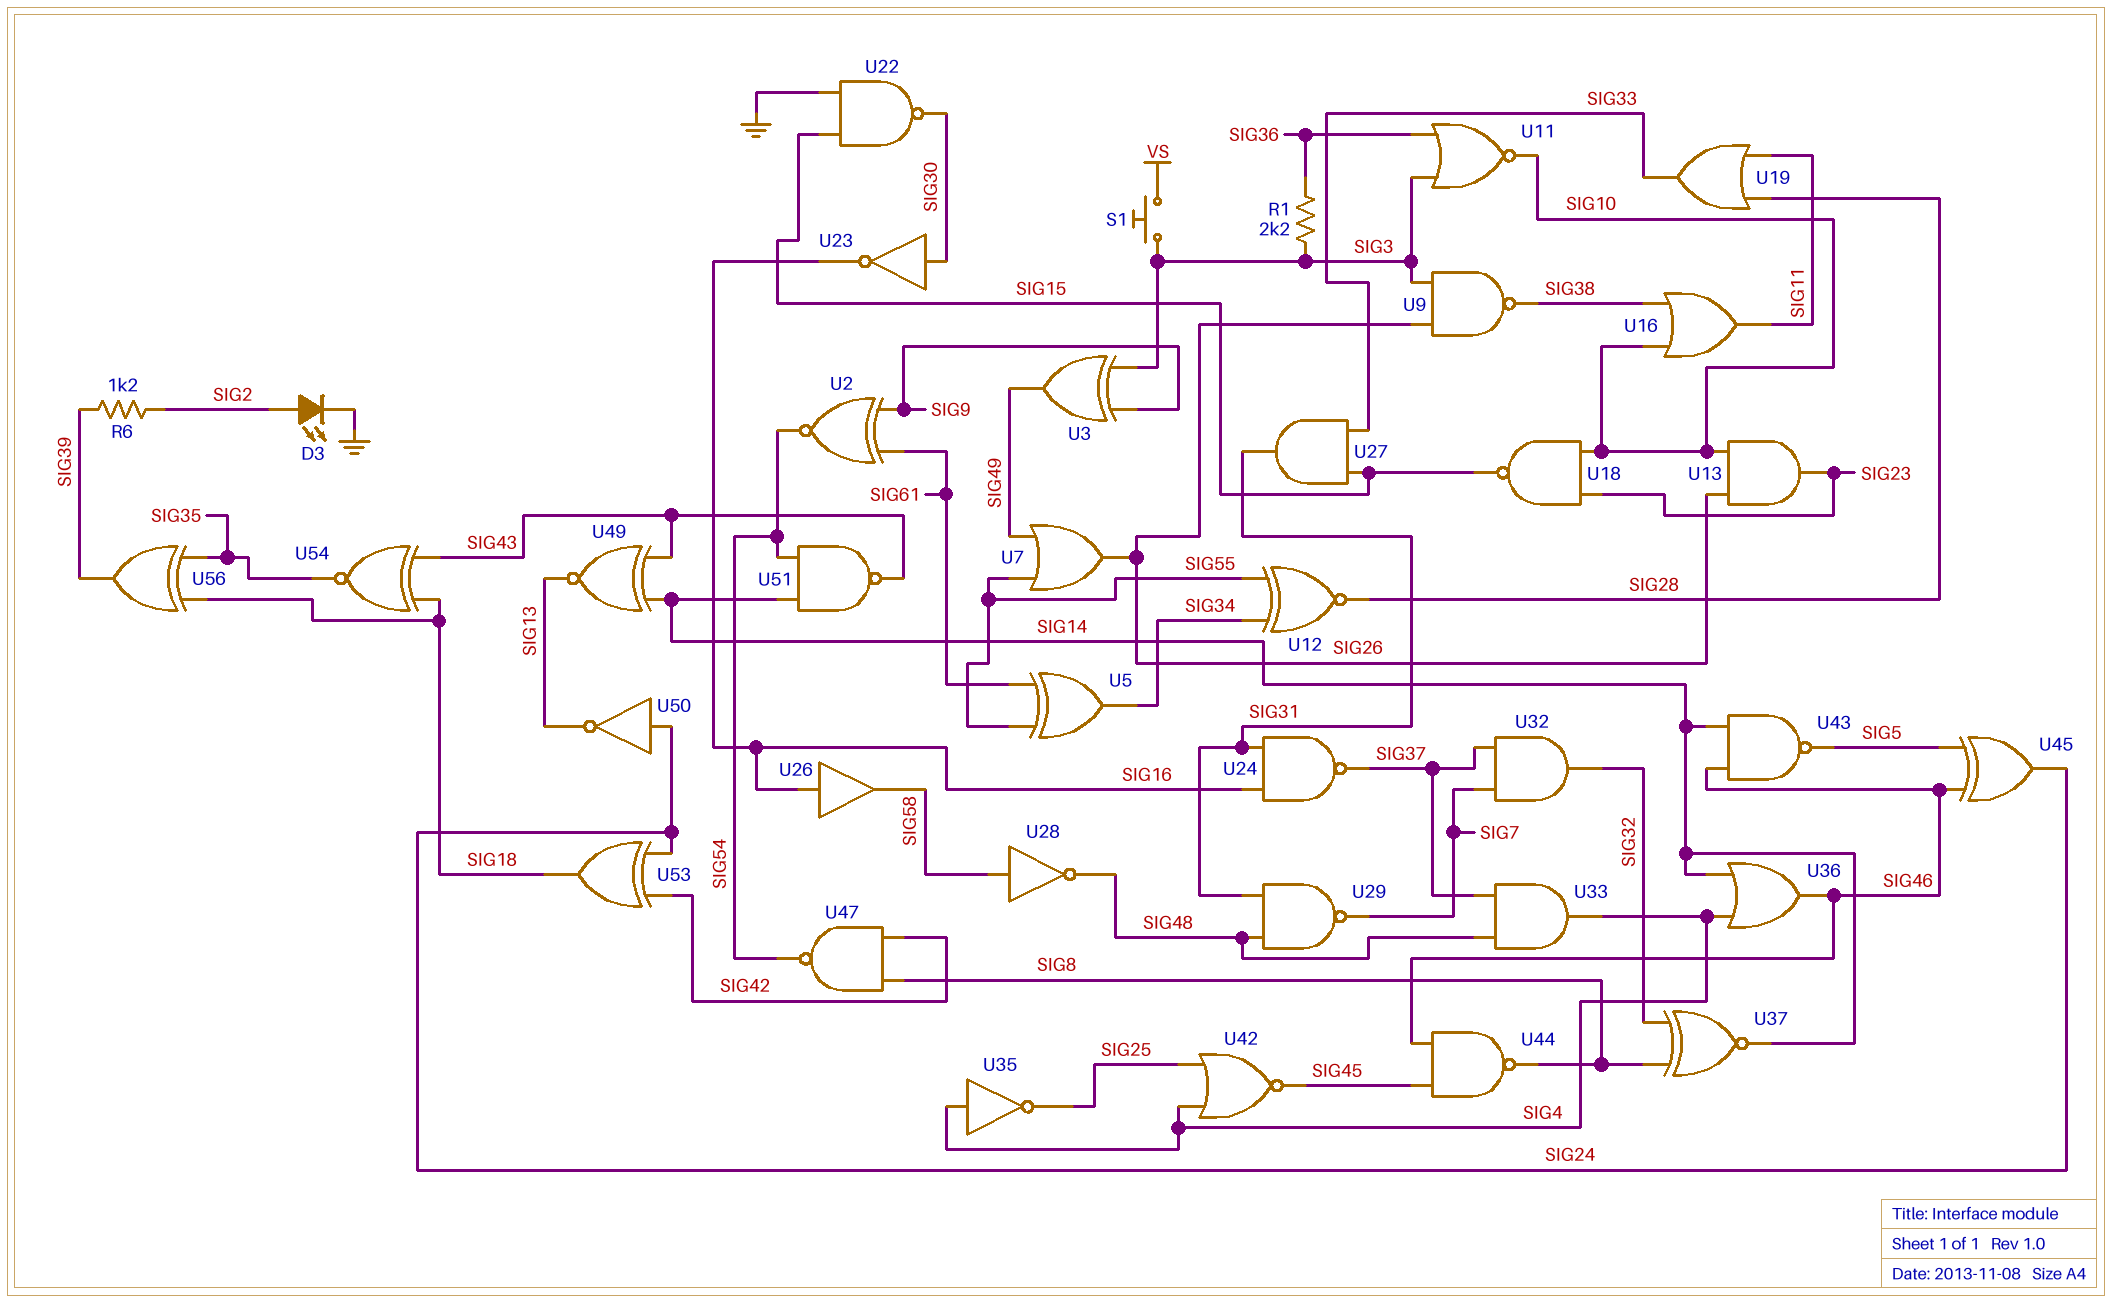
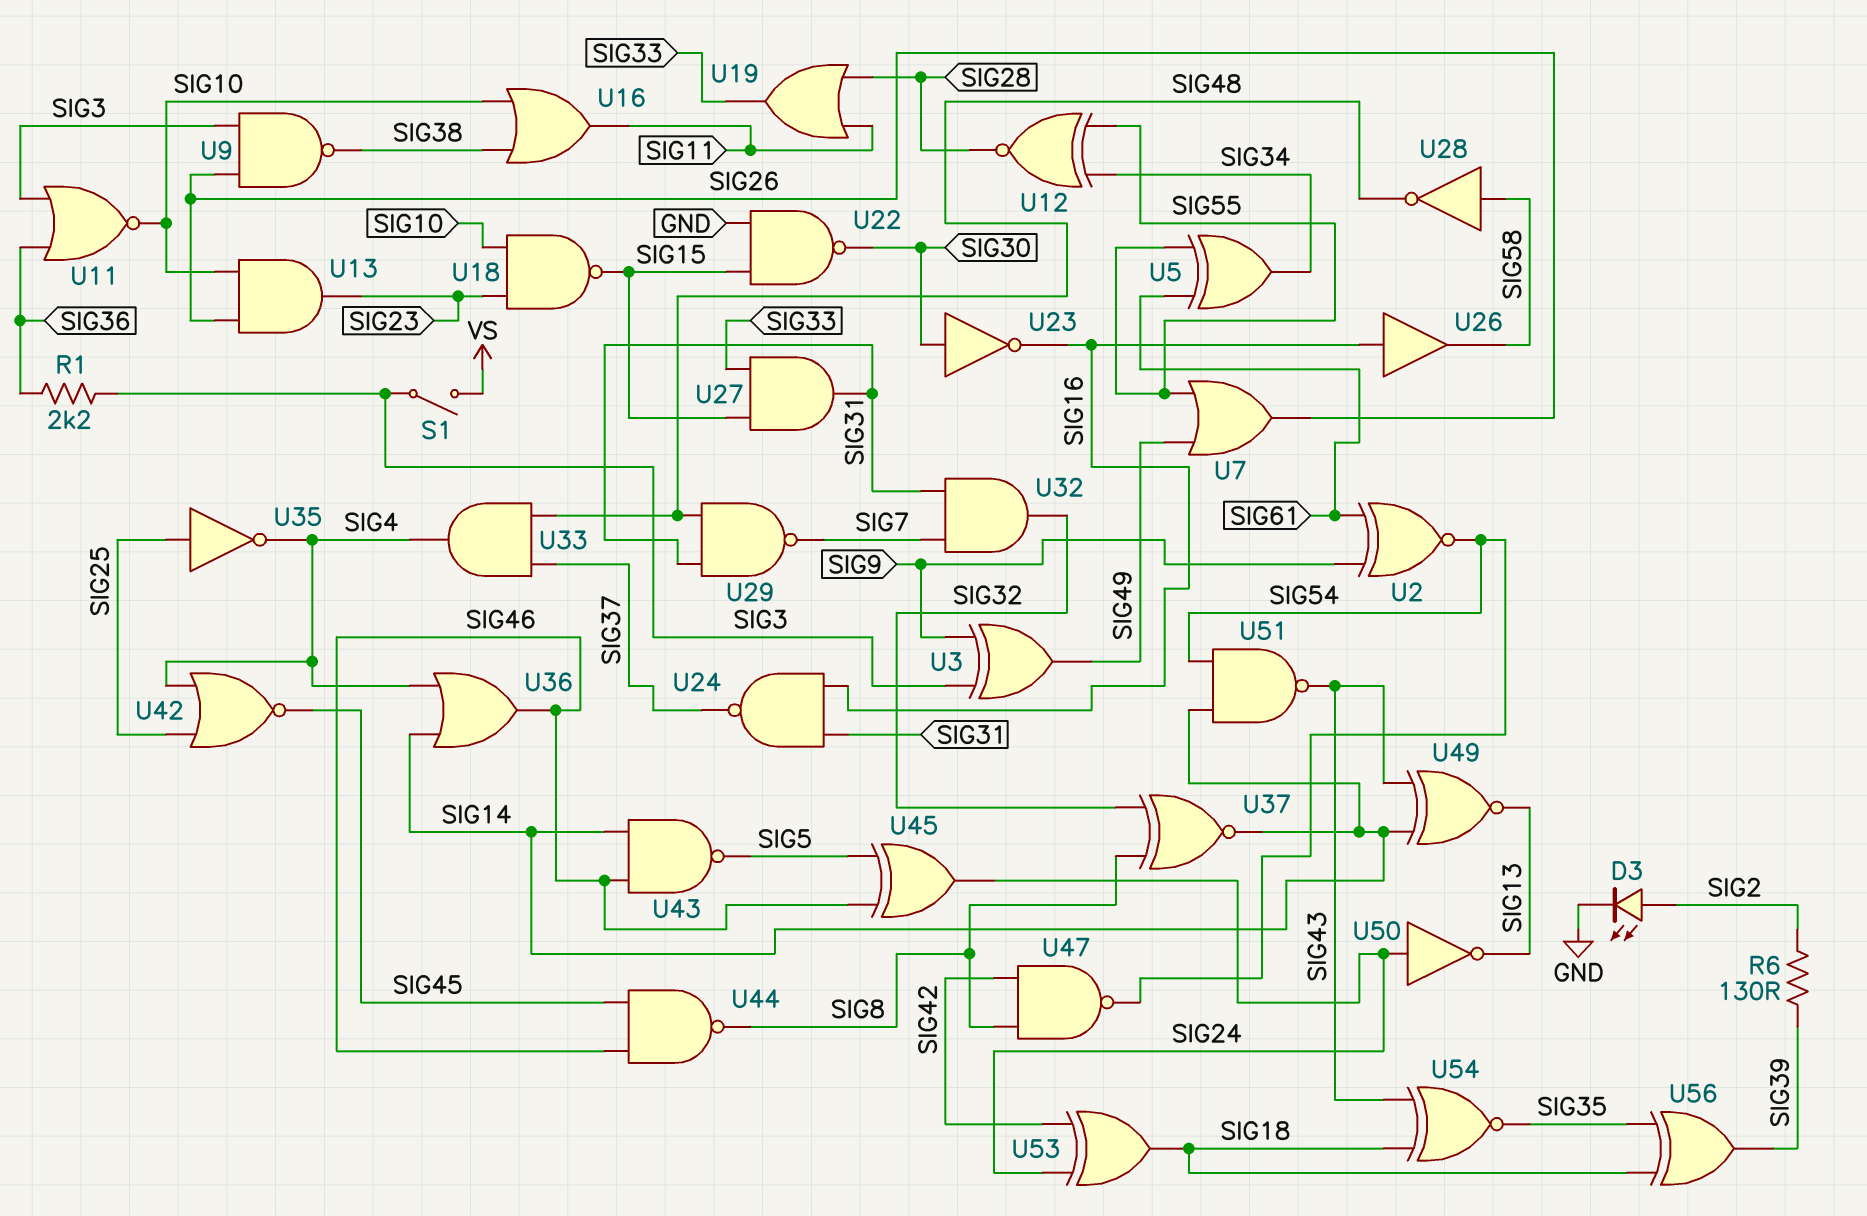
R6: 1.2k (SIG2, SIG39) -> 130 (SIG2, SIG39)
S1: button (SIG3, VS) -> switch (SIG3, VS)
U32: AND (in SIG7, in SIG37, out SIG32) -> AND (in SIG7, in SIG31, out SIG32)
U35: NOT (in SIG4, out SIG25) -> NOT (in SIG25, out SIG4)

